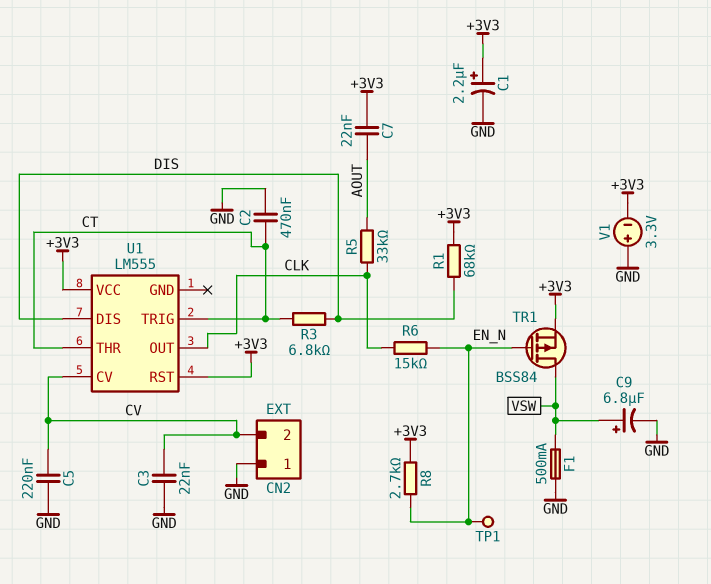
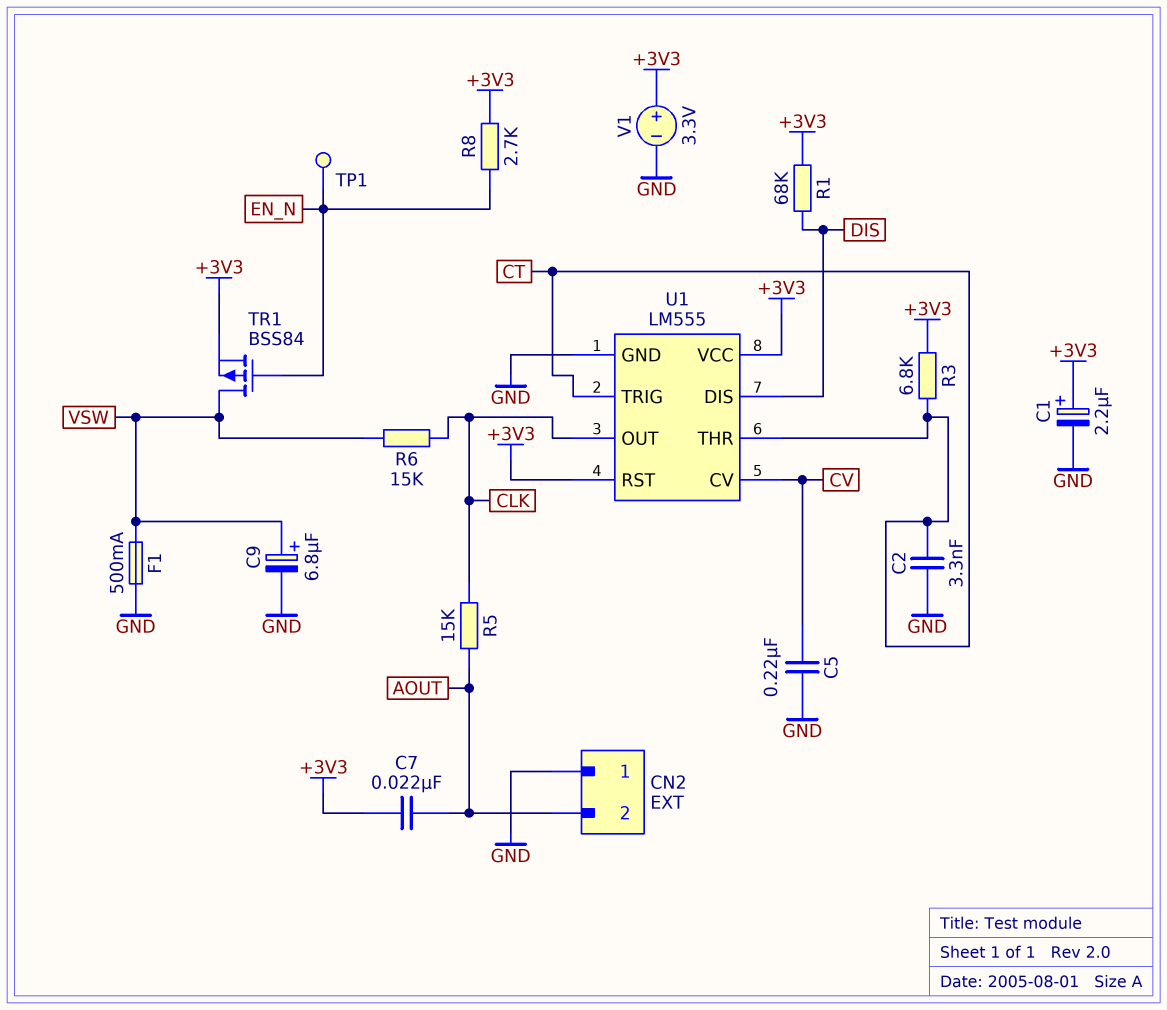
C2: 470nF (CT, GND) -> 3.3nF (CT, GND)
C3: 22nF (CV, GND) -> none
CN2 pin 2: CV -> AOUT
R3: 6.8k (CT, DIS) -> 6.8k (+3V3, CT)
R5: 33k (AOUT, CLK) -> 15k (AOUT, CLK)
R6: 15k (CLK, EN_N) -> 15k (CLK, VSW)
U1 pin GND: none -> GND
V1: 3.3V (plus GND, minus +3V3) -> 3.3V (plus +3V3, minus GND)

